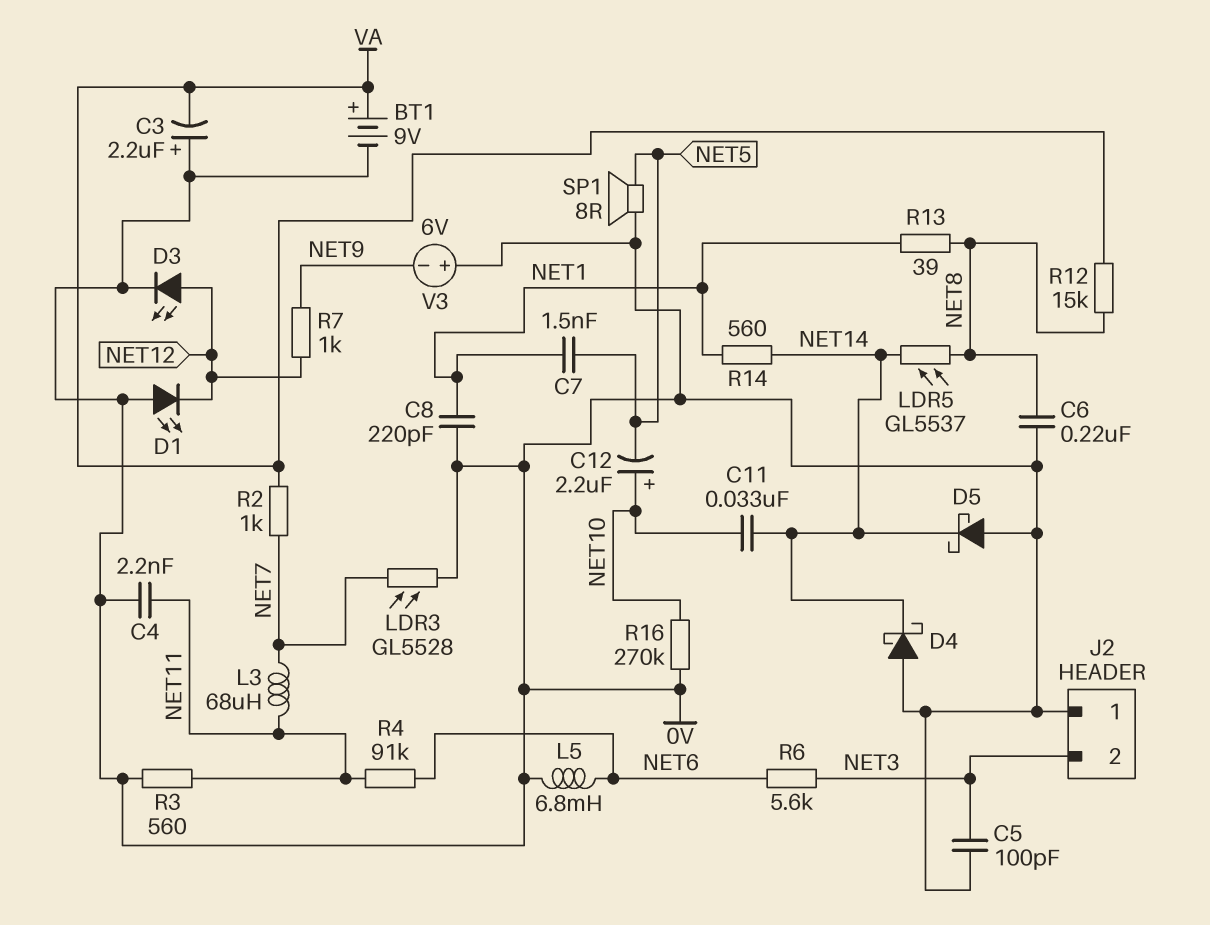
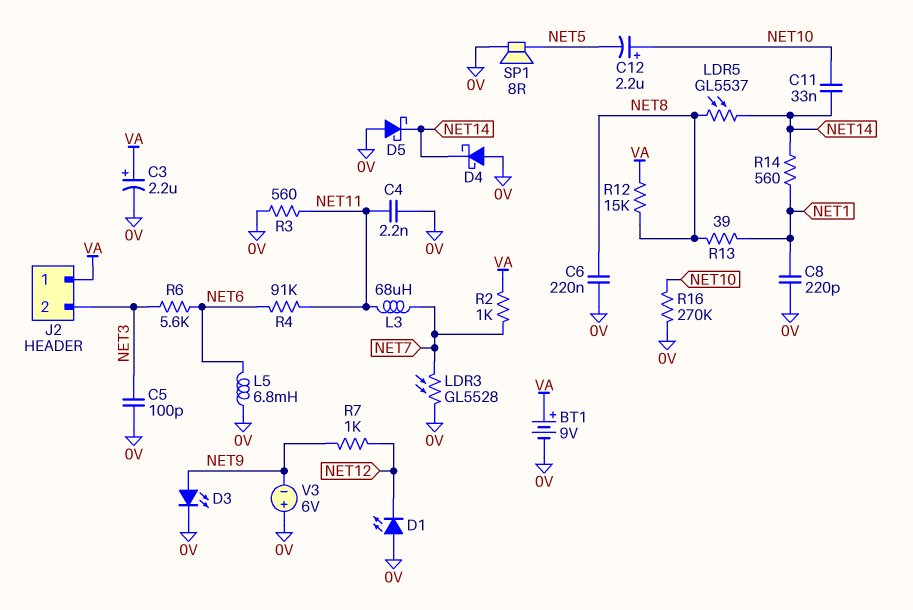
C3: 2.2uF (plus 0V, minus VA) -> 2.2uF (plus VA, minus 0V)
C7: 1.5nF (NET1, NET5) -> none
D3: LED (A NET12, K 0V) -> LED (A NET9, K 0V)
J2 pin 1: 0V -> VA

